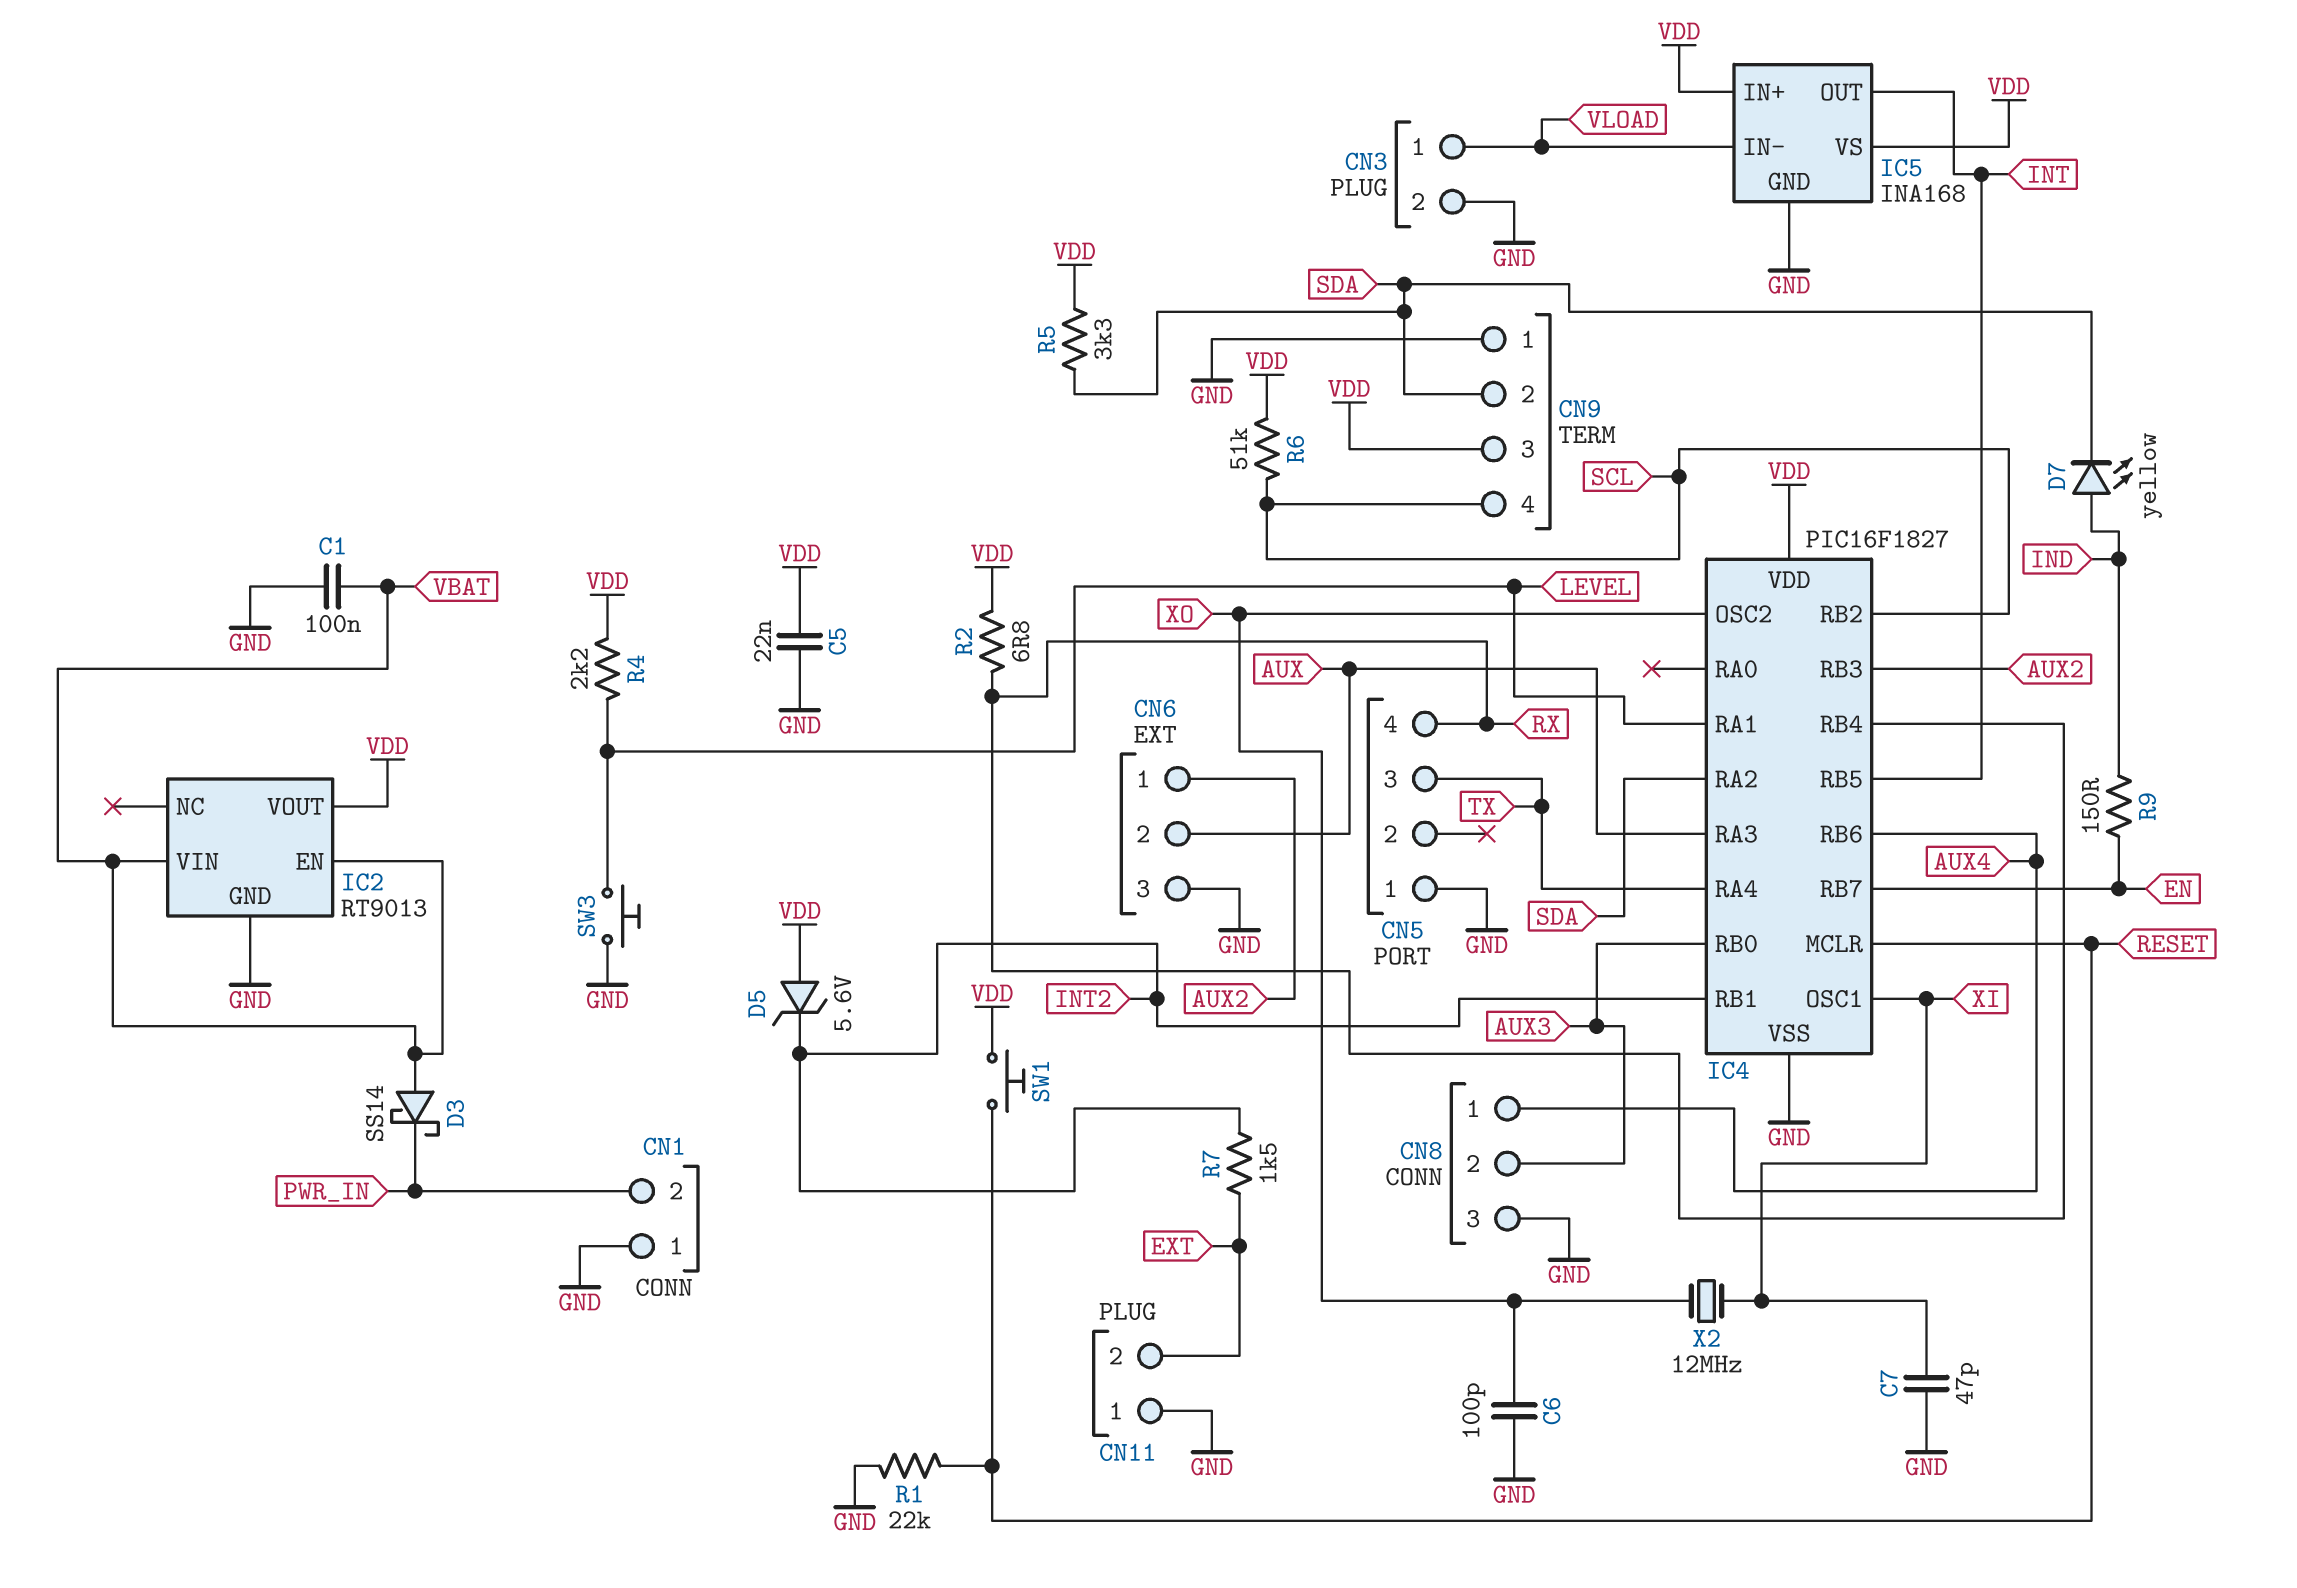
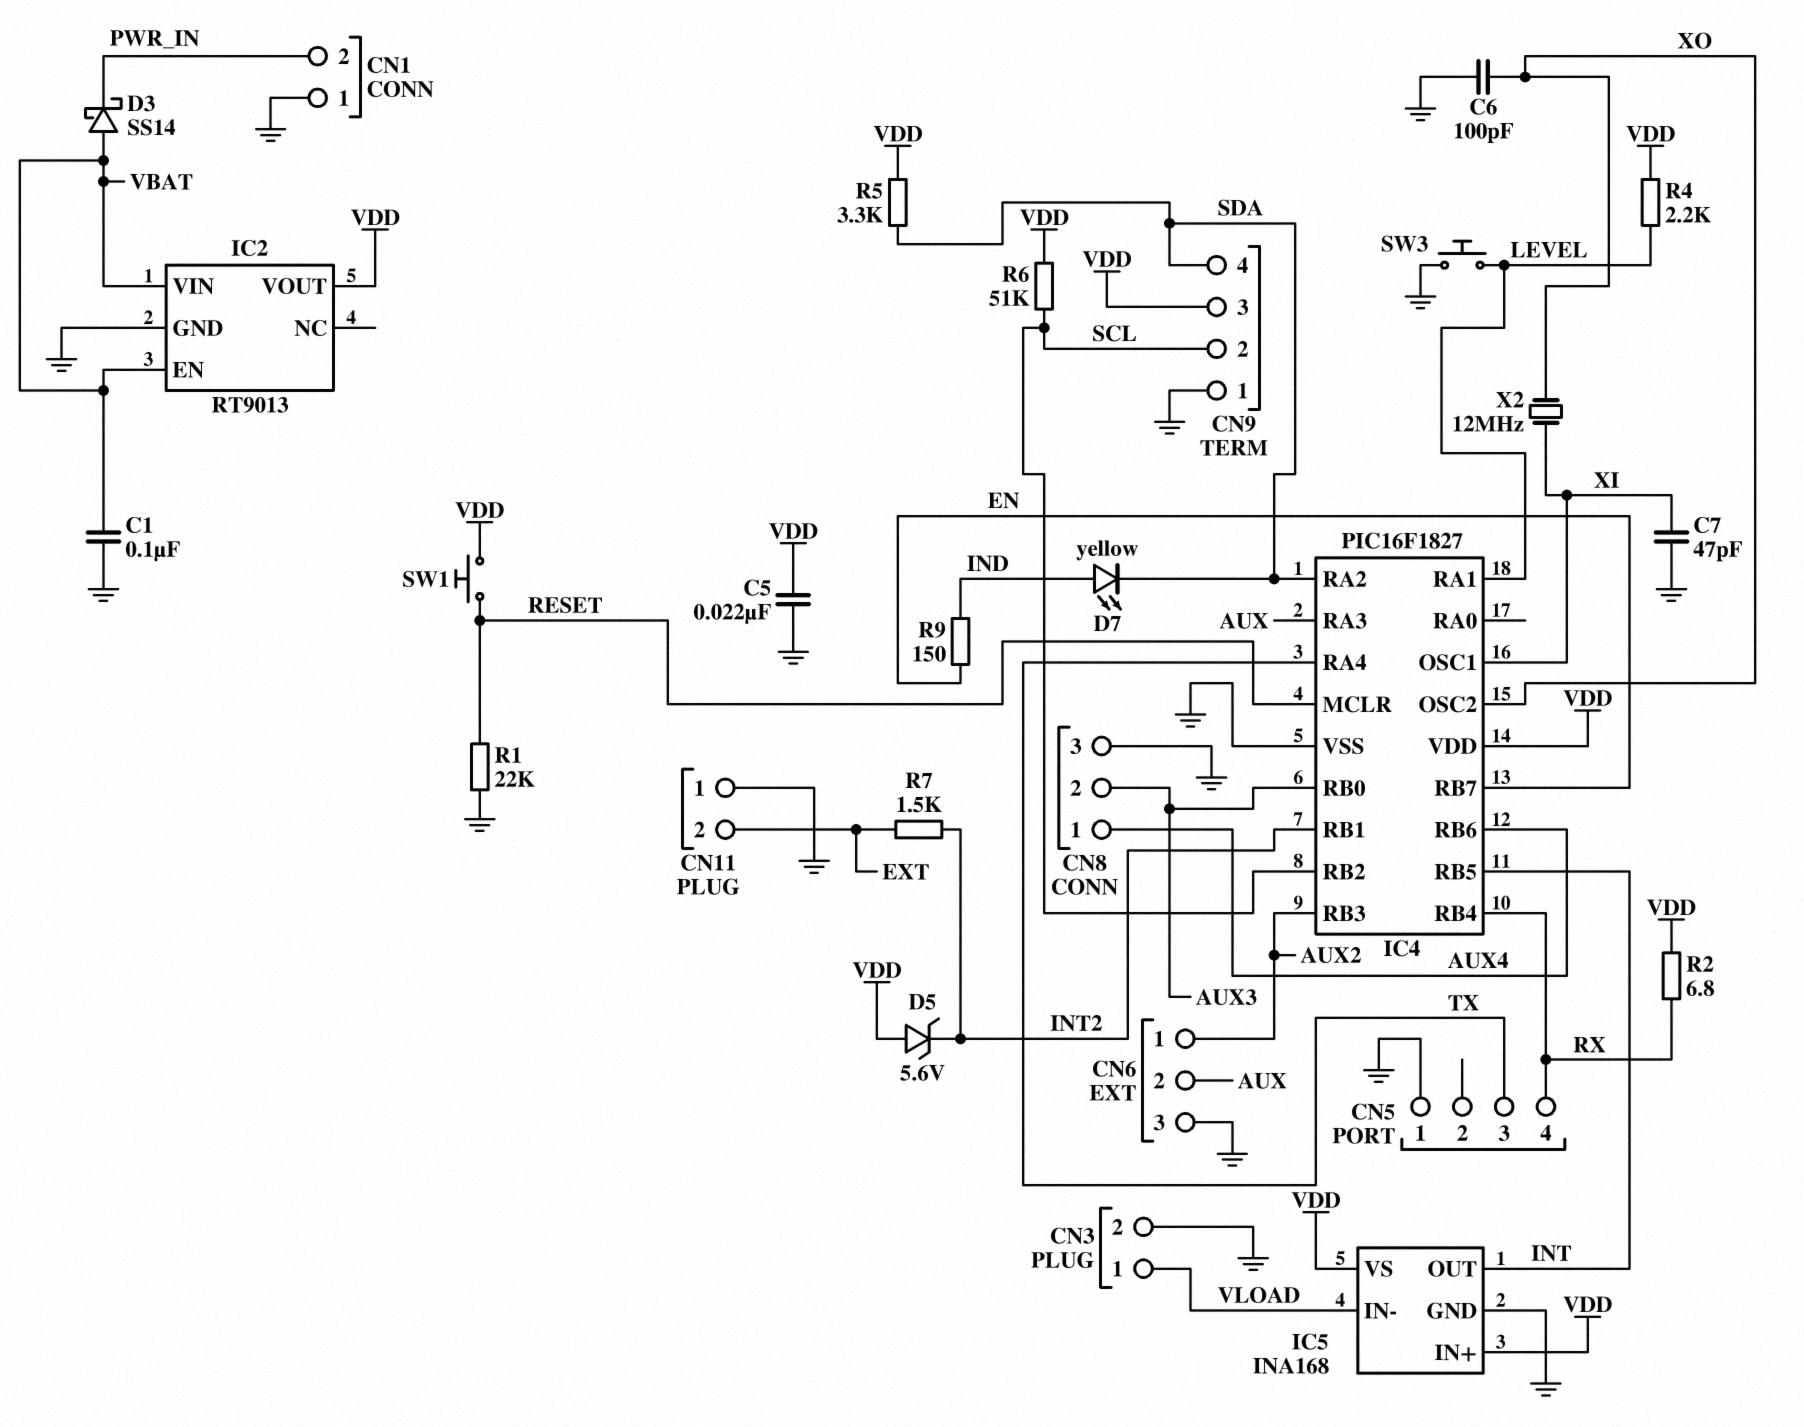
CN9 pin 2: SDA -> SCL
CN9 pin 4: SCL -> SDA

